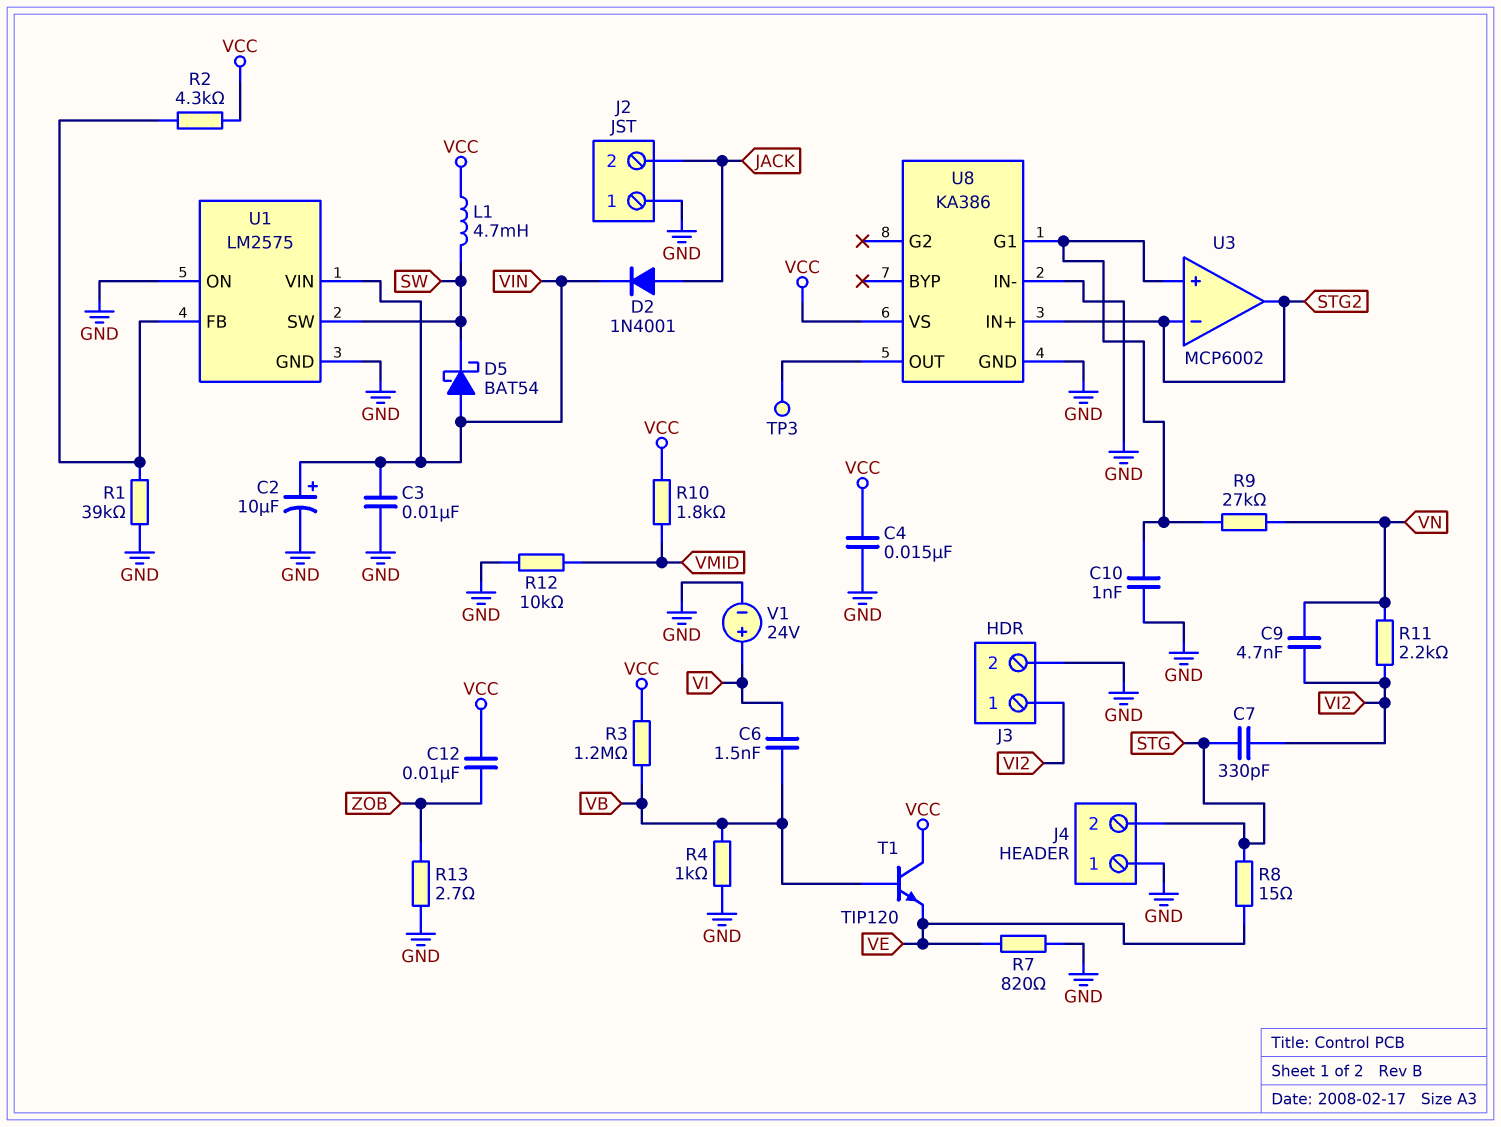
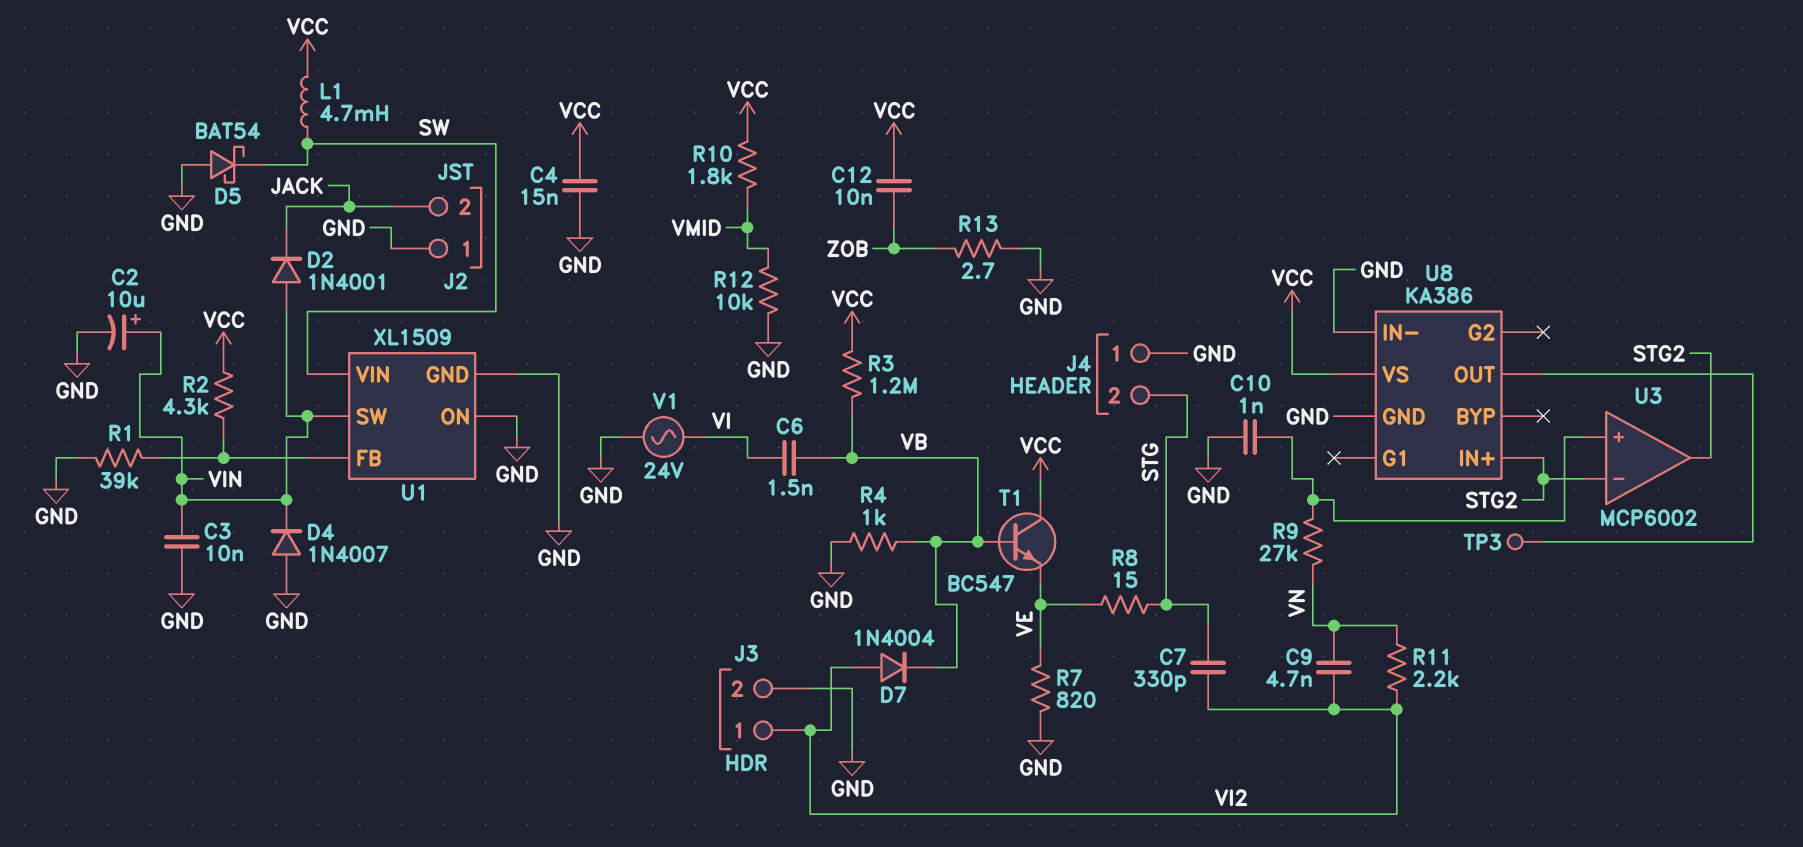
D2: diode 1N4001 (A JACK, K VIN) -> diode 1N4001 (A VIN, K JACK)
D4: none -> diode 1N4007 (A GND, K VIN)
D5: schottky BAT54 (A VIN, K SW) -> schottky BAT54 (A GND, K SW)
D7: none -> diode 1N4004 (A VI2, K VB)
T1: NPN TIP120 (B VB, C VCC, E VE) -> NPN BC547 (B VB, C VCC, E VE)
U1: LM2575 -> XL1509
U1 pin SW: SW -> VIN
U1 pin VIN: VIN -> SW
U8 pin G1: U3/in+ -> none
V1: 24V (plus VI, minus GND) -> AC 24V (GND, VI)

